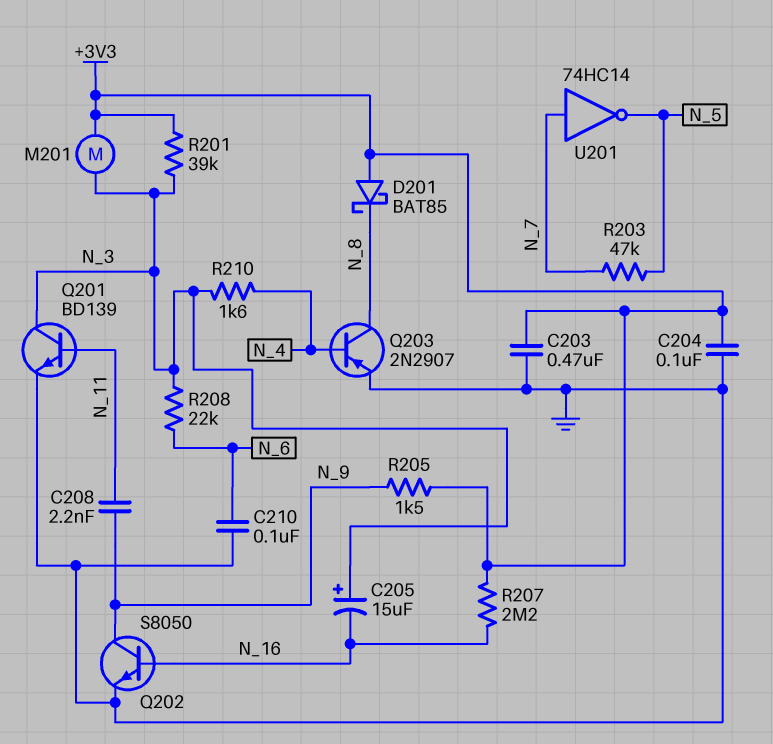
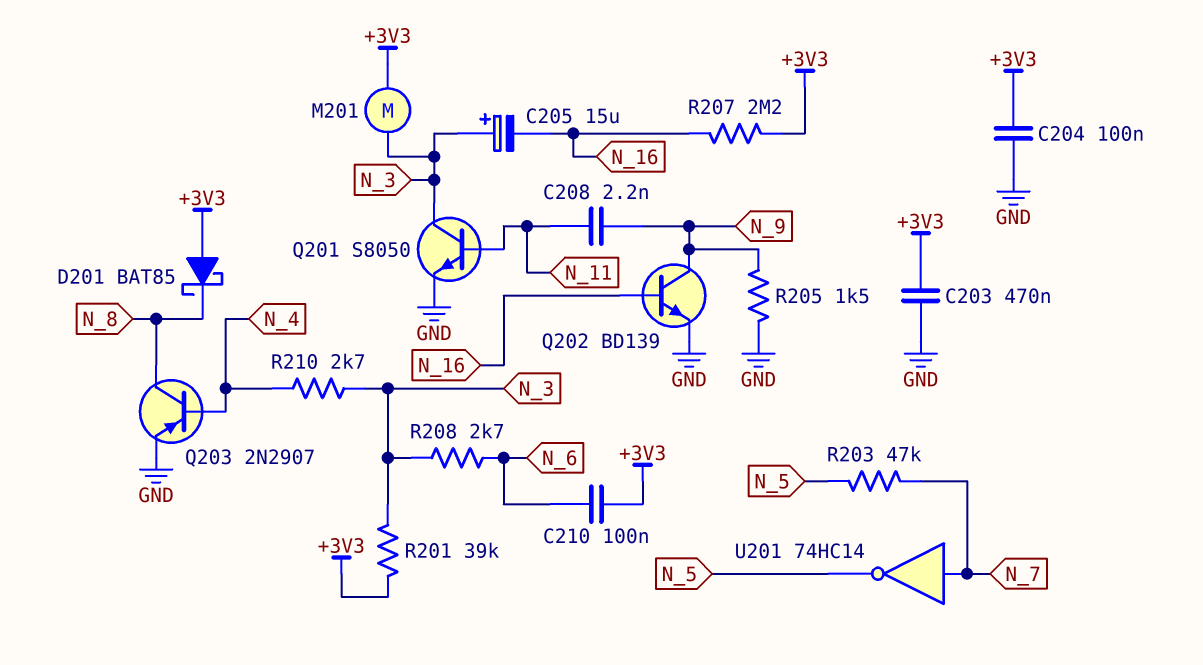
C210: 100nF (GND, N_6) -> 100nF (+3V3, N_6)
Q201: NPN BD139 (B N_11, C N_3, E GND) -> NPN S8050 (B N_11, C N_3, E GND)
Q202: NPN S8050 (B N_16, C N_9, E GND) -> NPN BD139 (B N_16, C N_9, E GND)
R205: 1.5k (+3V3, N_9) -> 1.5k (GND, N_9)
R208: 22k (N_3, N_6) -> 2.7k (N_3, N_6)
R210: 1.6k (N_3, N_4) -> 2.7k (N_3, N_4)

